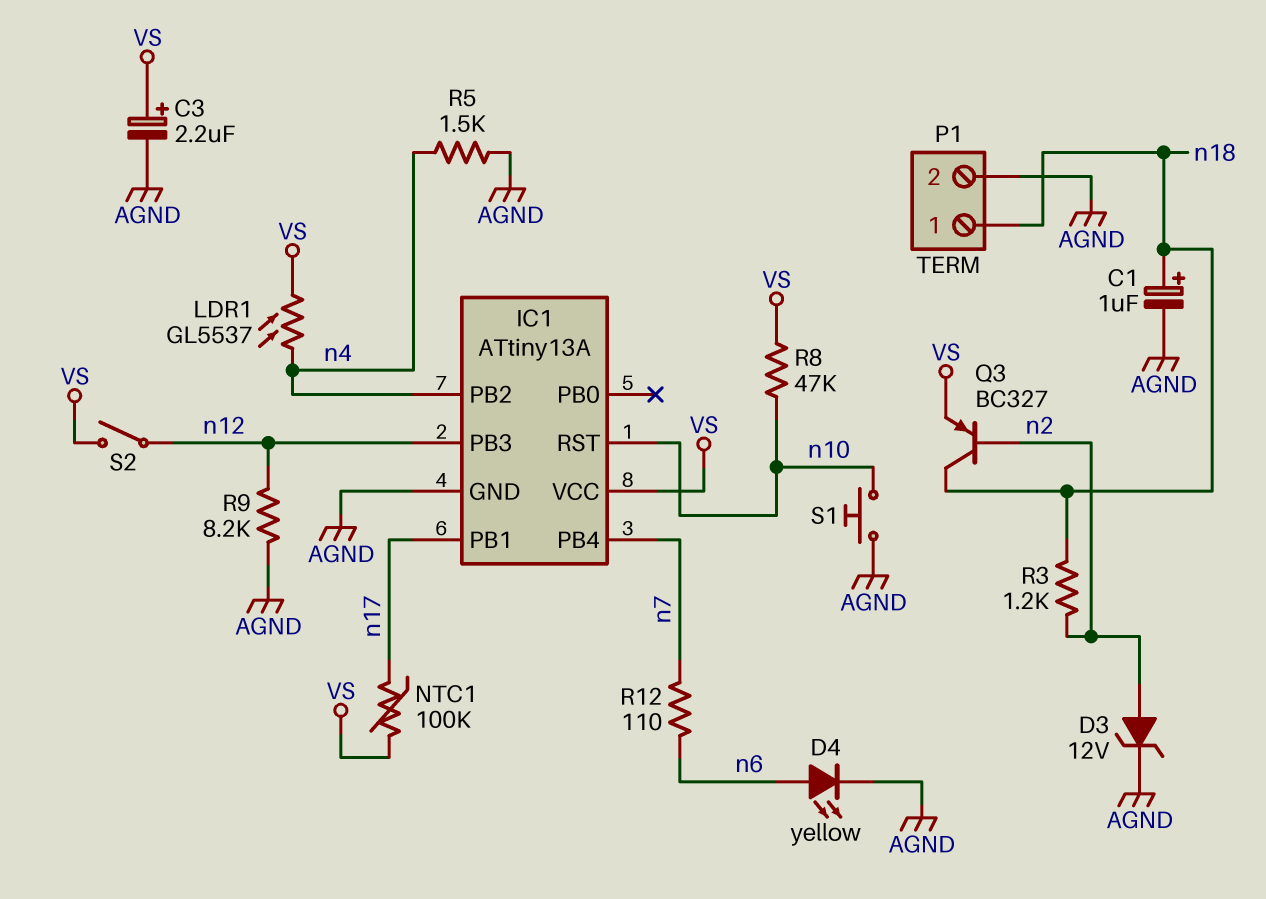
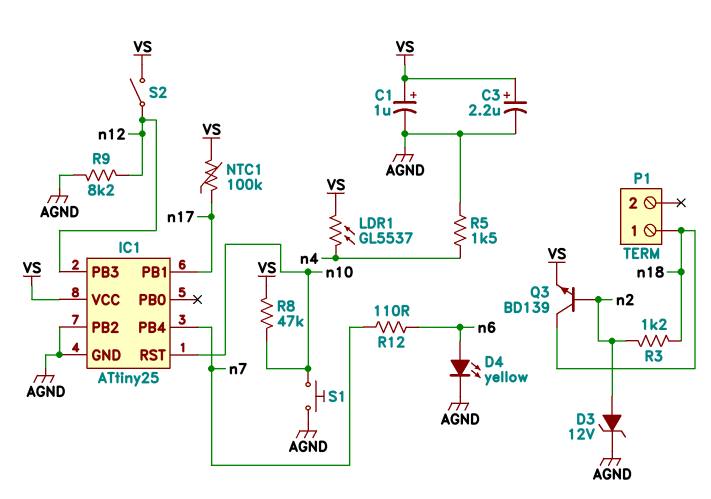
C1: 1uF (plus n18, minus AGND) -> 1uF (plus VS, minus AGND)
IC1: ATtiny13A -> ATtiny25
IC1 pin PB2: n4 -> AGND
P1 pin 2: AGND -> none
Q3: PNP BC327 (B n2, C n18, E VS) -> NPN BD139 (B n2, C n18, E VS)

